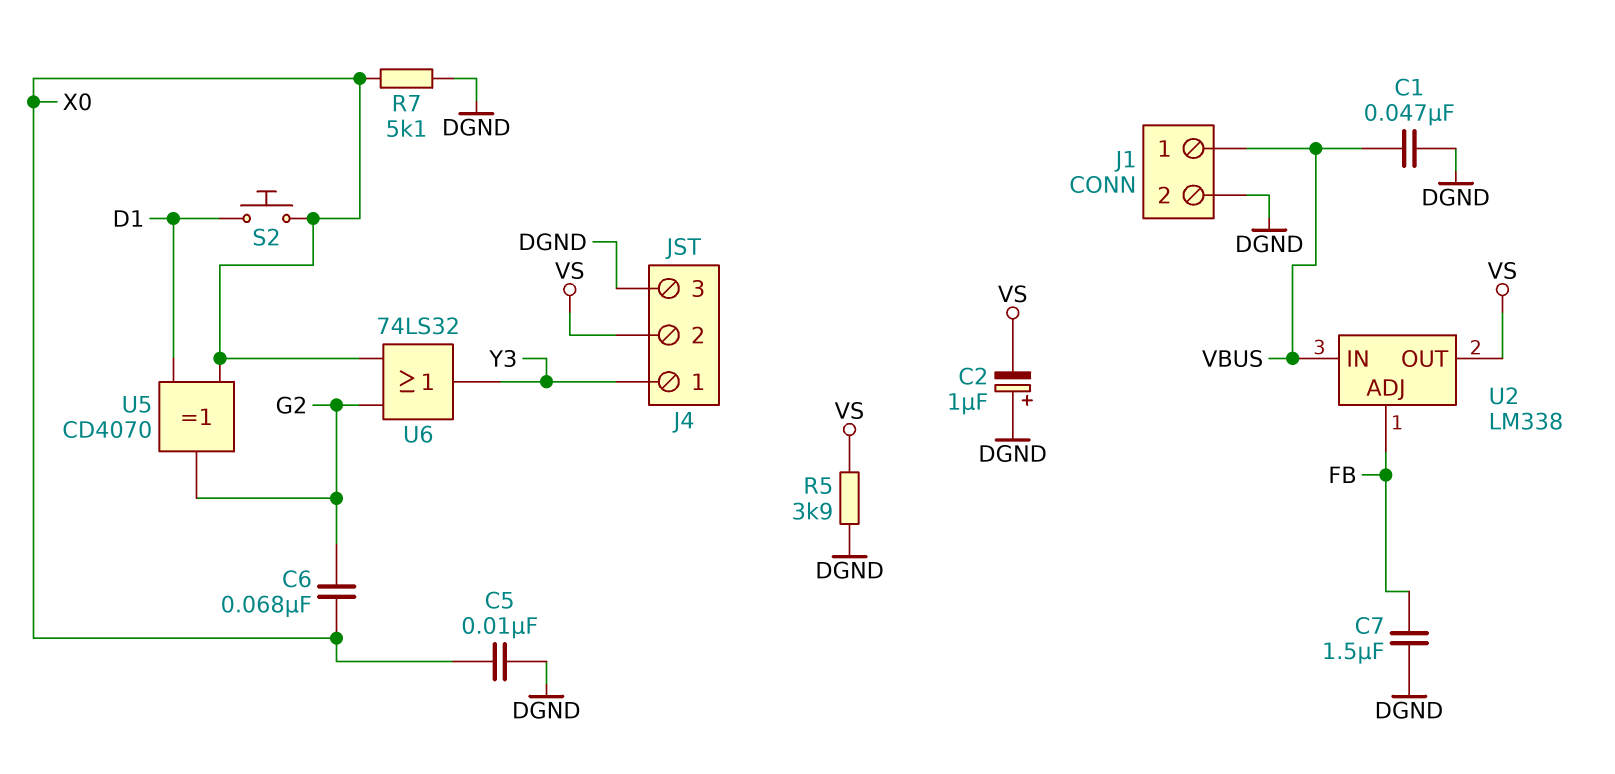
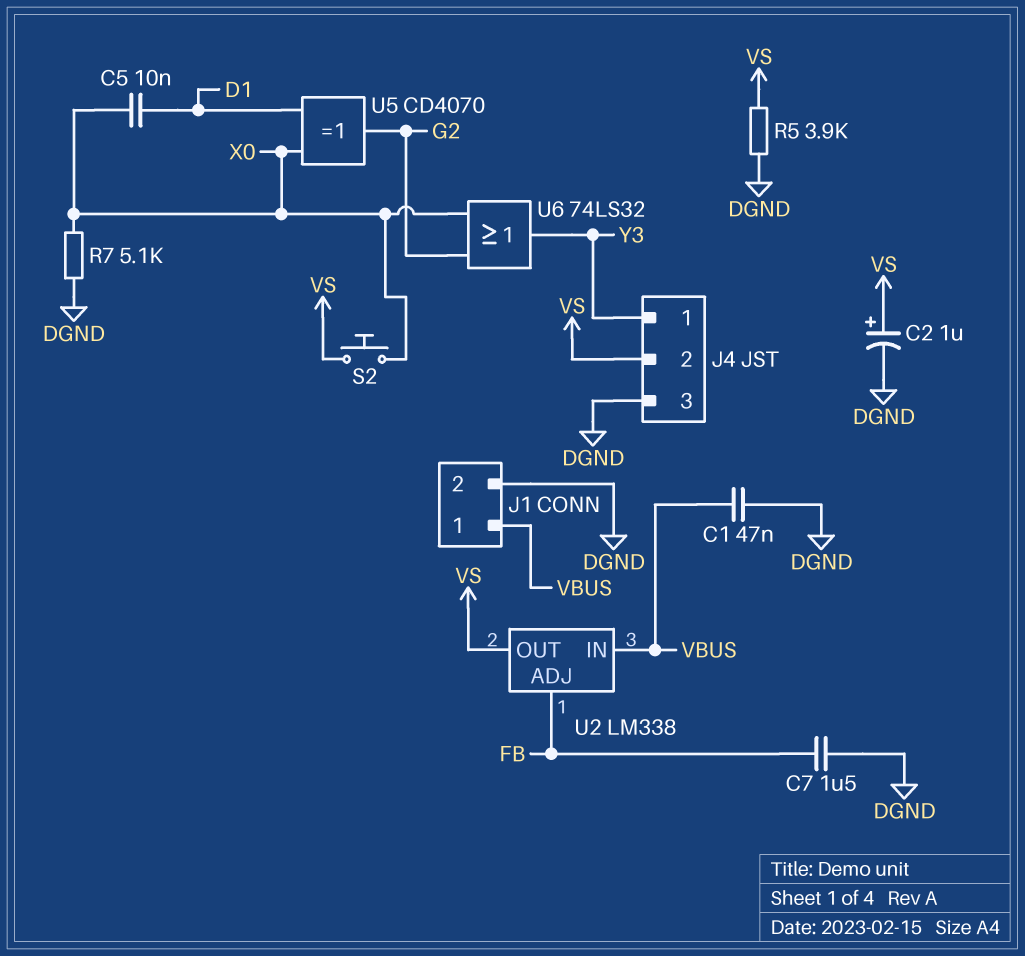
C2: 1uF (plus DGND, minus VS) -> 1uF (plus VS, minus DGND)
C5: 10nF (DGND, X0) -> 10nF (D1, X0)
C6: 68nF (G2, X0) -> none
S2: button (D1, X0) -> button (VS, X0)

